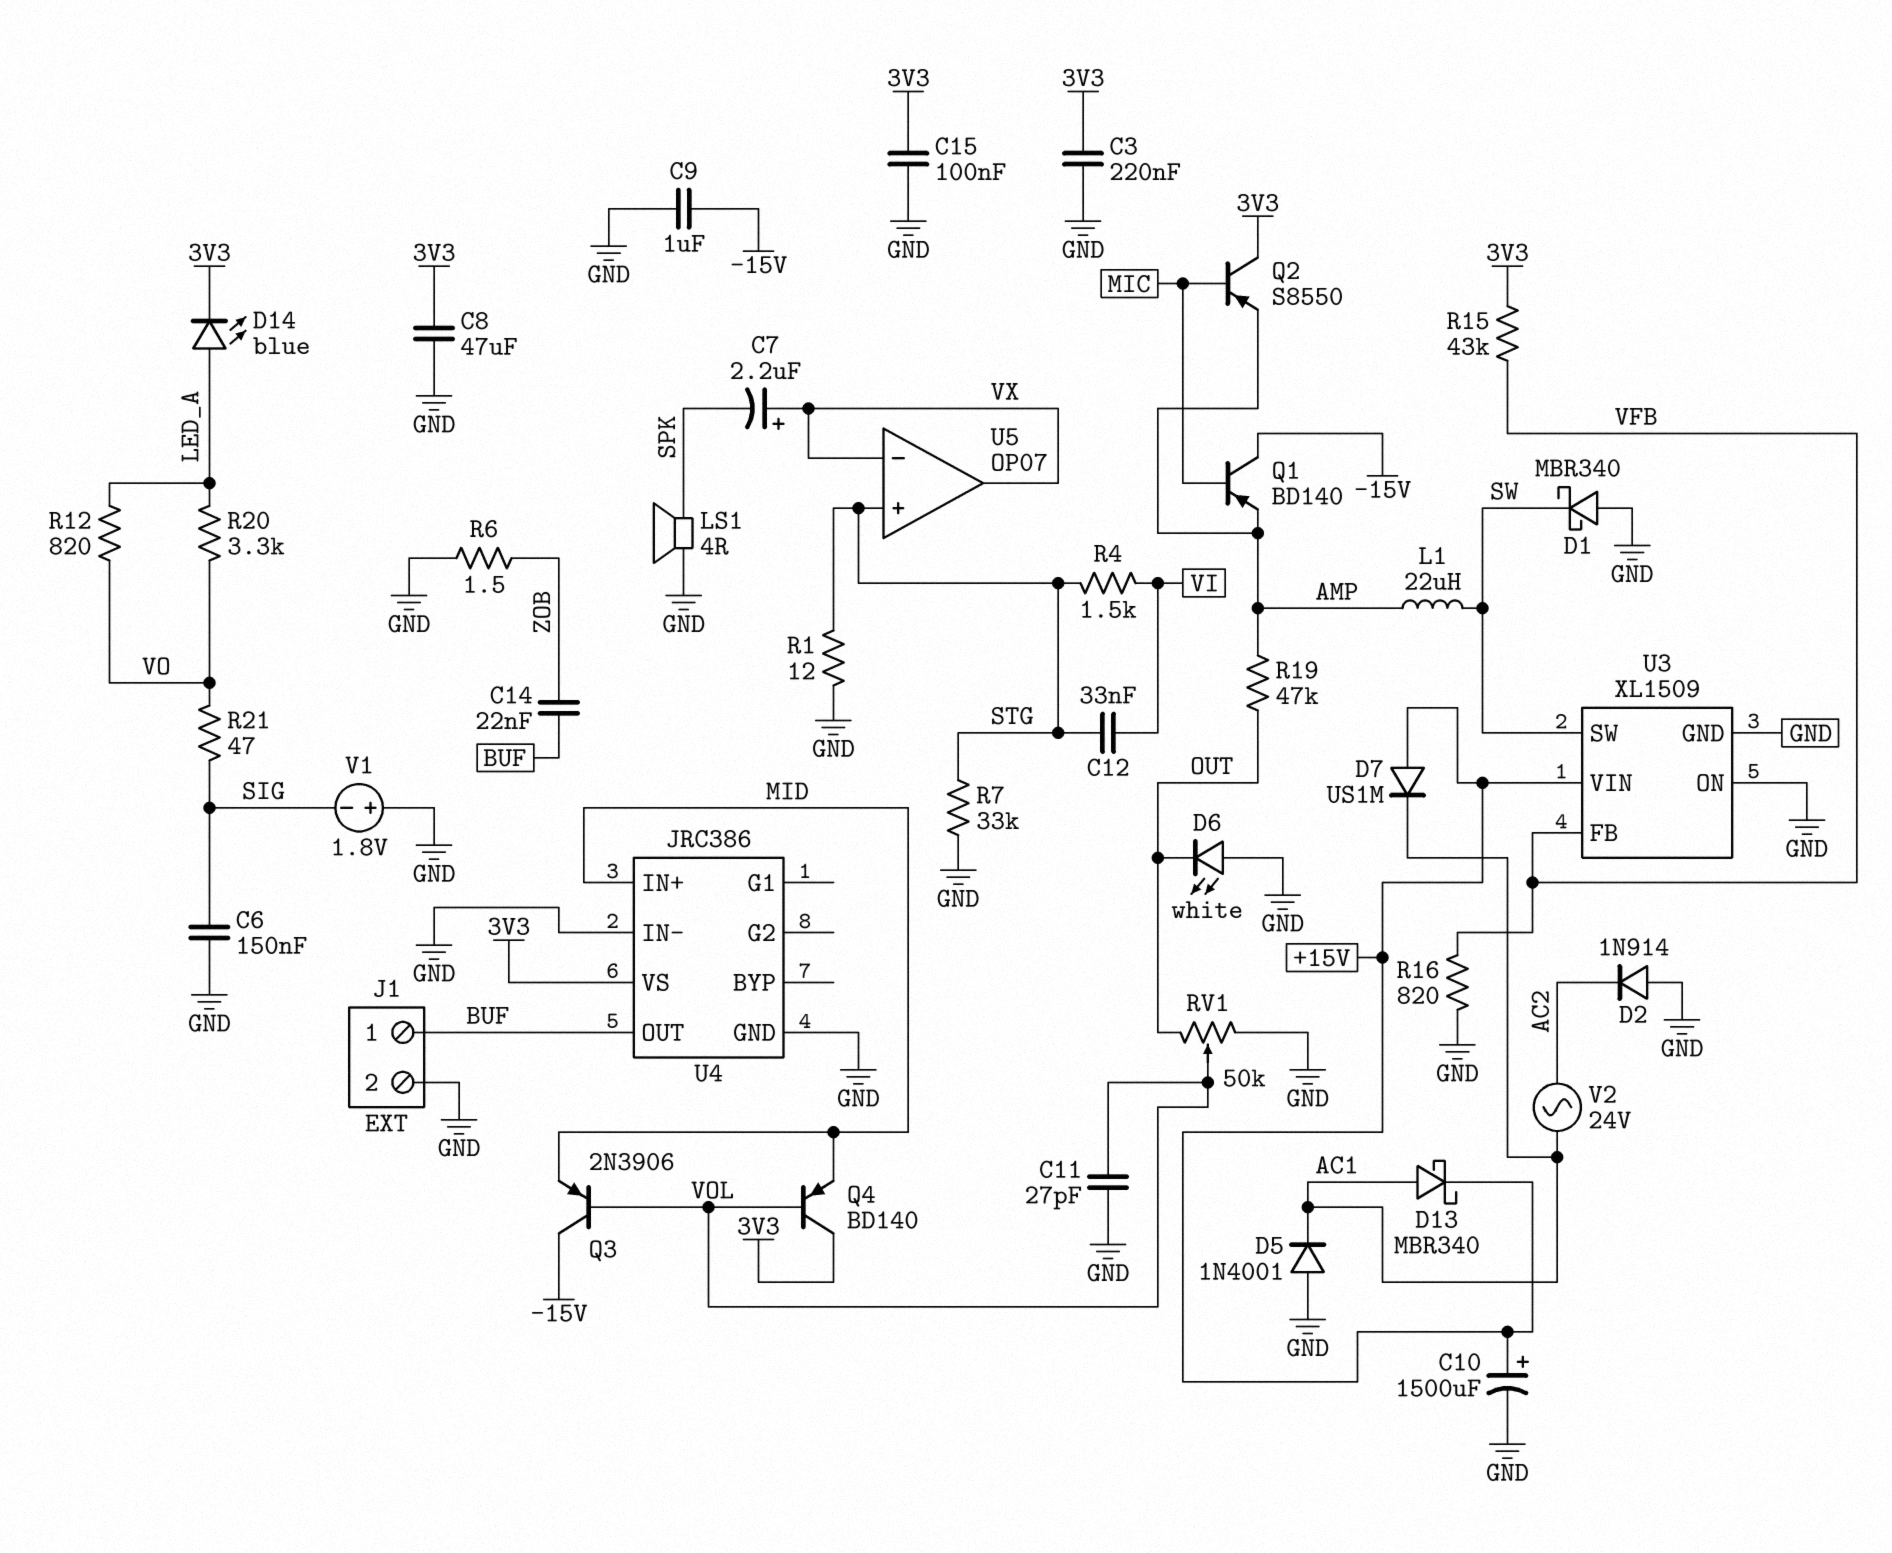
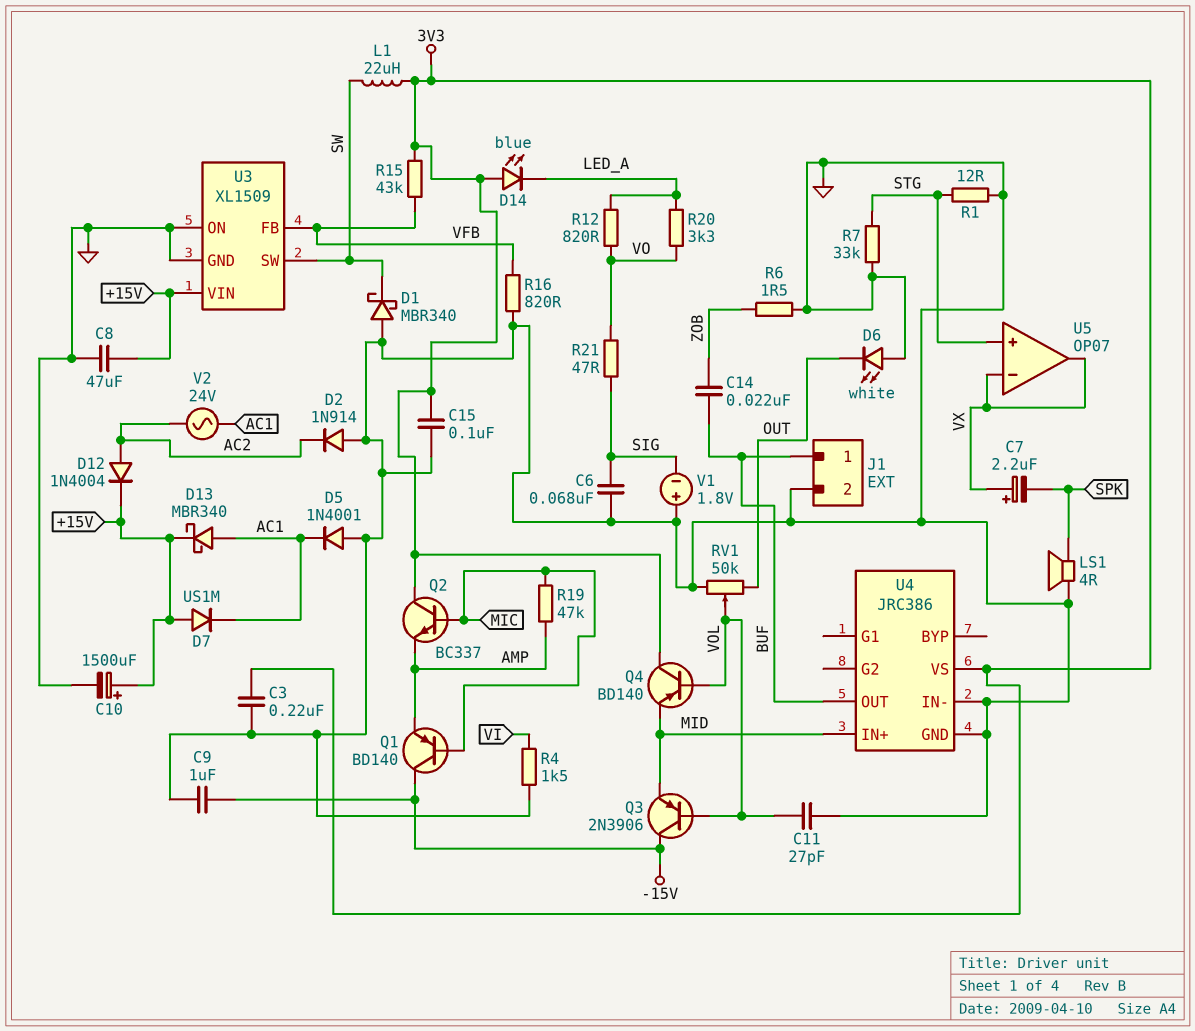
C6: 150nF (GND, SIG) -> 68nF (GND, SIG)
C8: 47uF (3V3, GND) -> 47uF (+15V, GND)
C12: 33nF (STG, VI) -> none
D12: none -> diode 1N4004 (A AC2, K +15V)
D14: LED blue (A LED_A, K 3V3) -> LED blue (A 3V3, K LED_A)
L1: 22uH (AMP, SW) -> 22uH (3V3, SW)
Q2: PNP S8550 (B MIC, C 3V3, E AMP) -> NPN BC337 (B MIC, C 3V3, E AMP)
R4: 1.5k (STG, VI) -> 1.5k (GND, VI)
R19: 47k (AMP, OUT) -> 47k (AMP, MIC)

